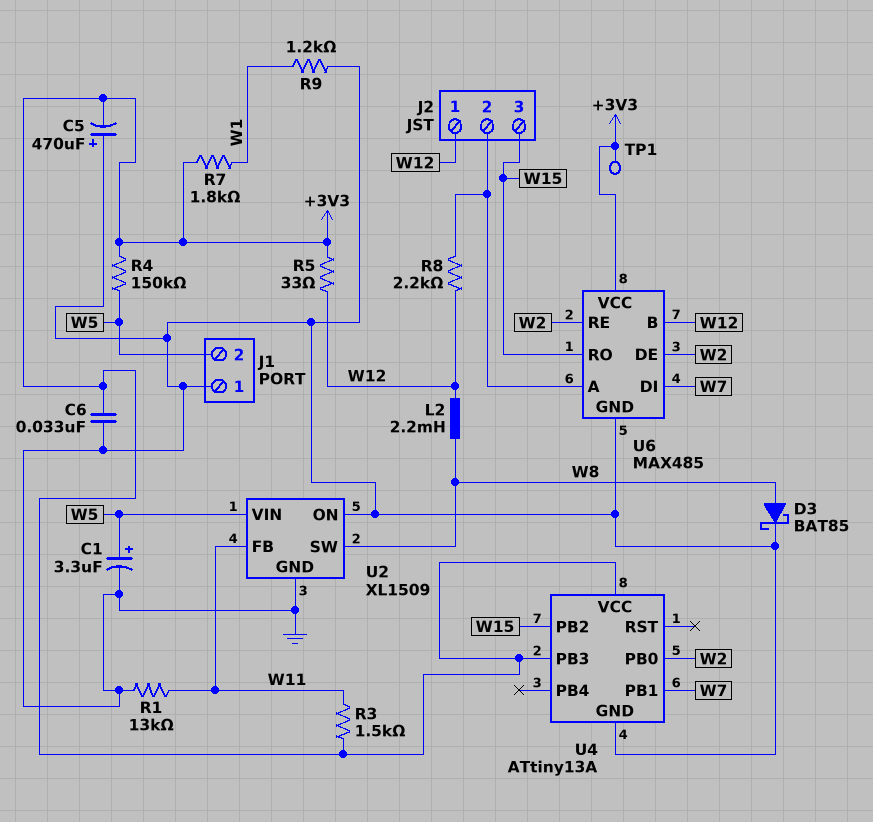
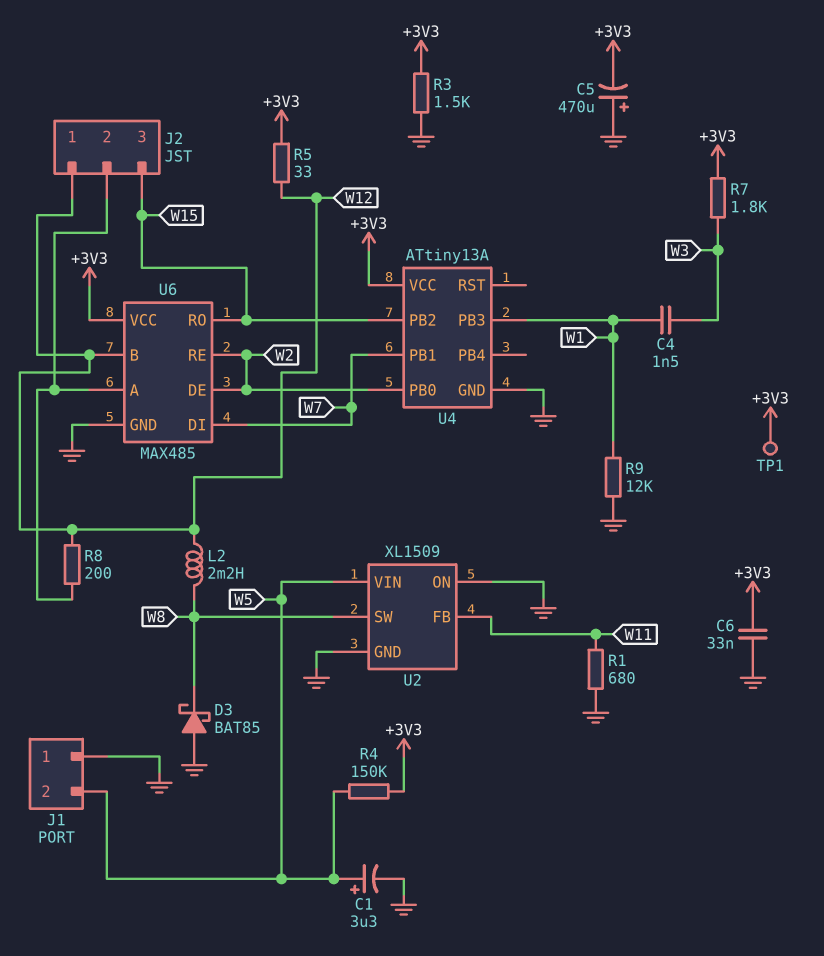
C4: none -> 1.5nF (W1, W3)
D3: schottky BAT85 (A W8, K GND) -> schottky BAT85 (A GND, K W8)
R1: 13k (GND, W11) -> 680 (GND, W11)
R3: 1.5k (+3V3, W11) -> 1.5k (+3V3, GND)
R7: 1.8k (+3V3, W1) -> 1.8k (+3V3, W3)
R8: 2.2k (J2/2, W12) -> 200 (J2/2, W12)
R9: 1.2k (GND, W1) -> 12k (GND, W1)
U4 pin PB3: +3V3 -> W1

